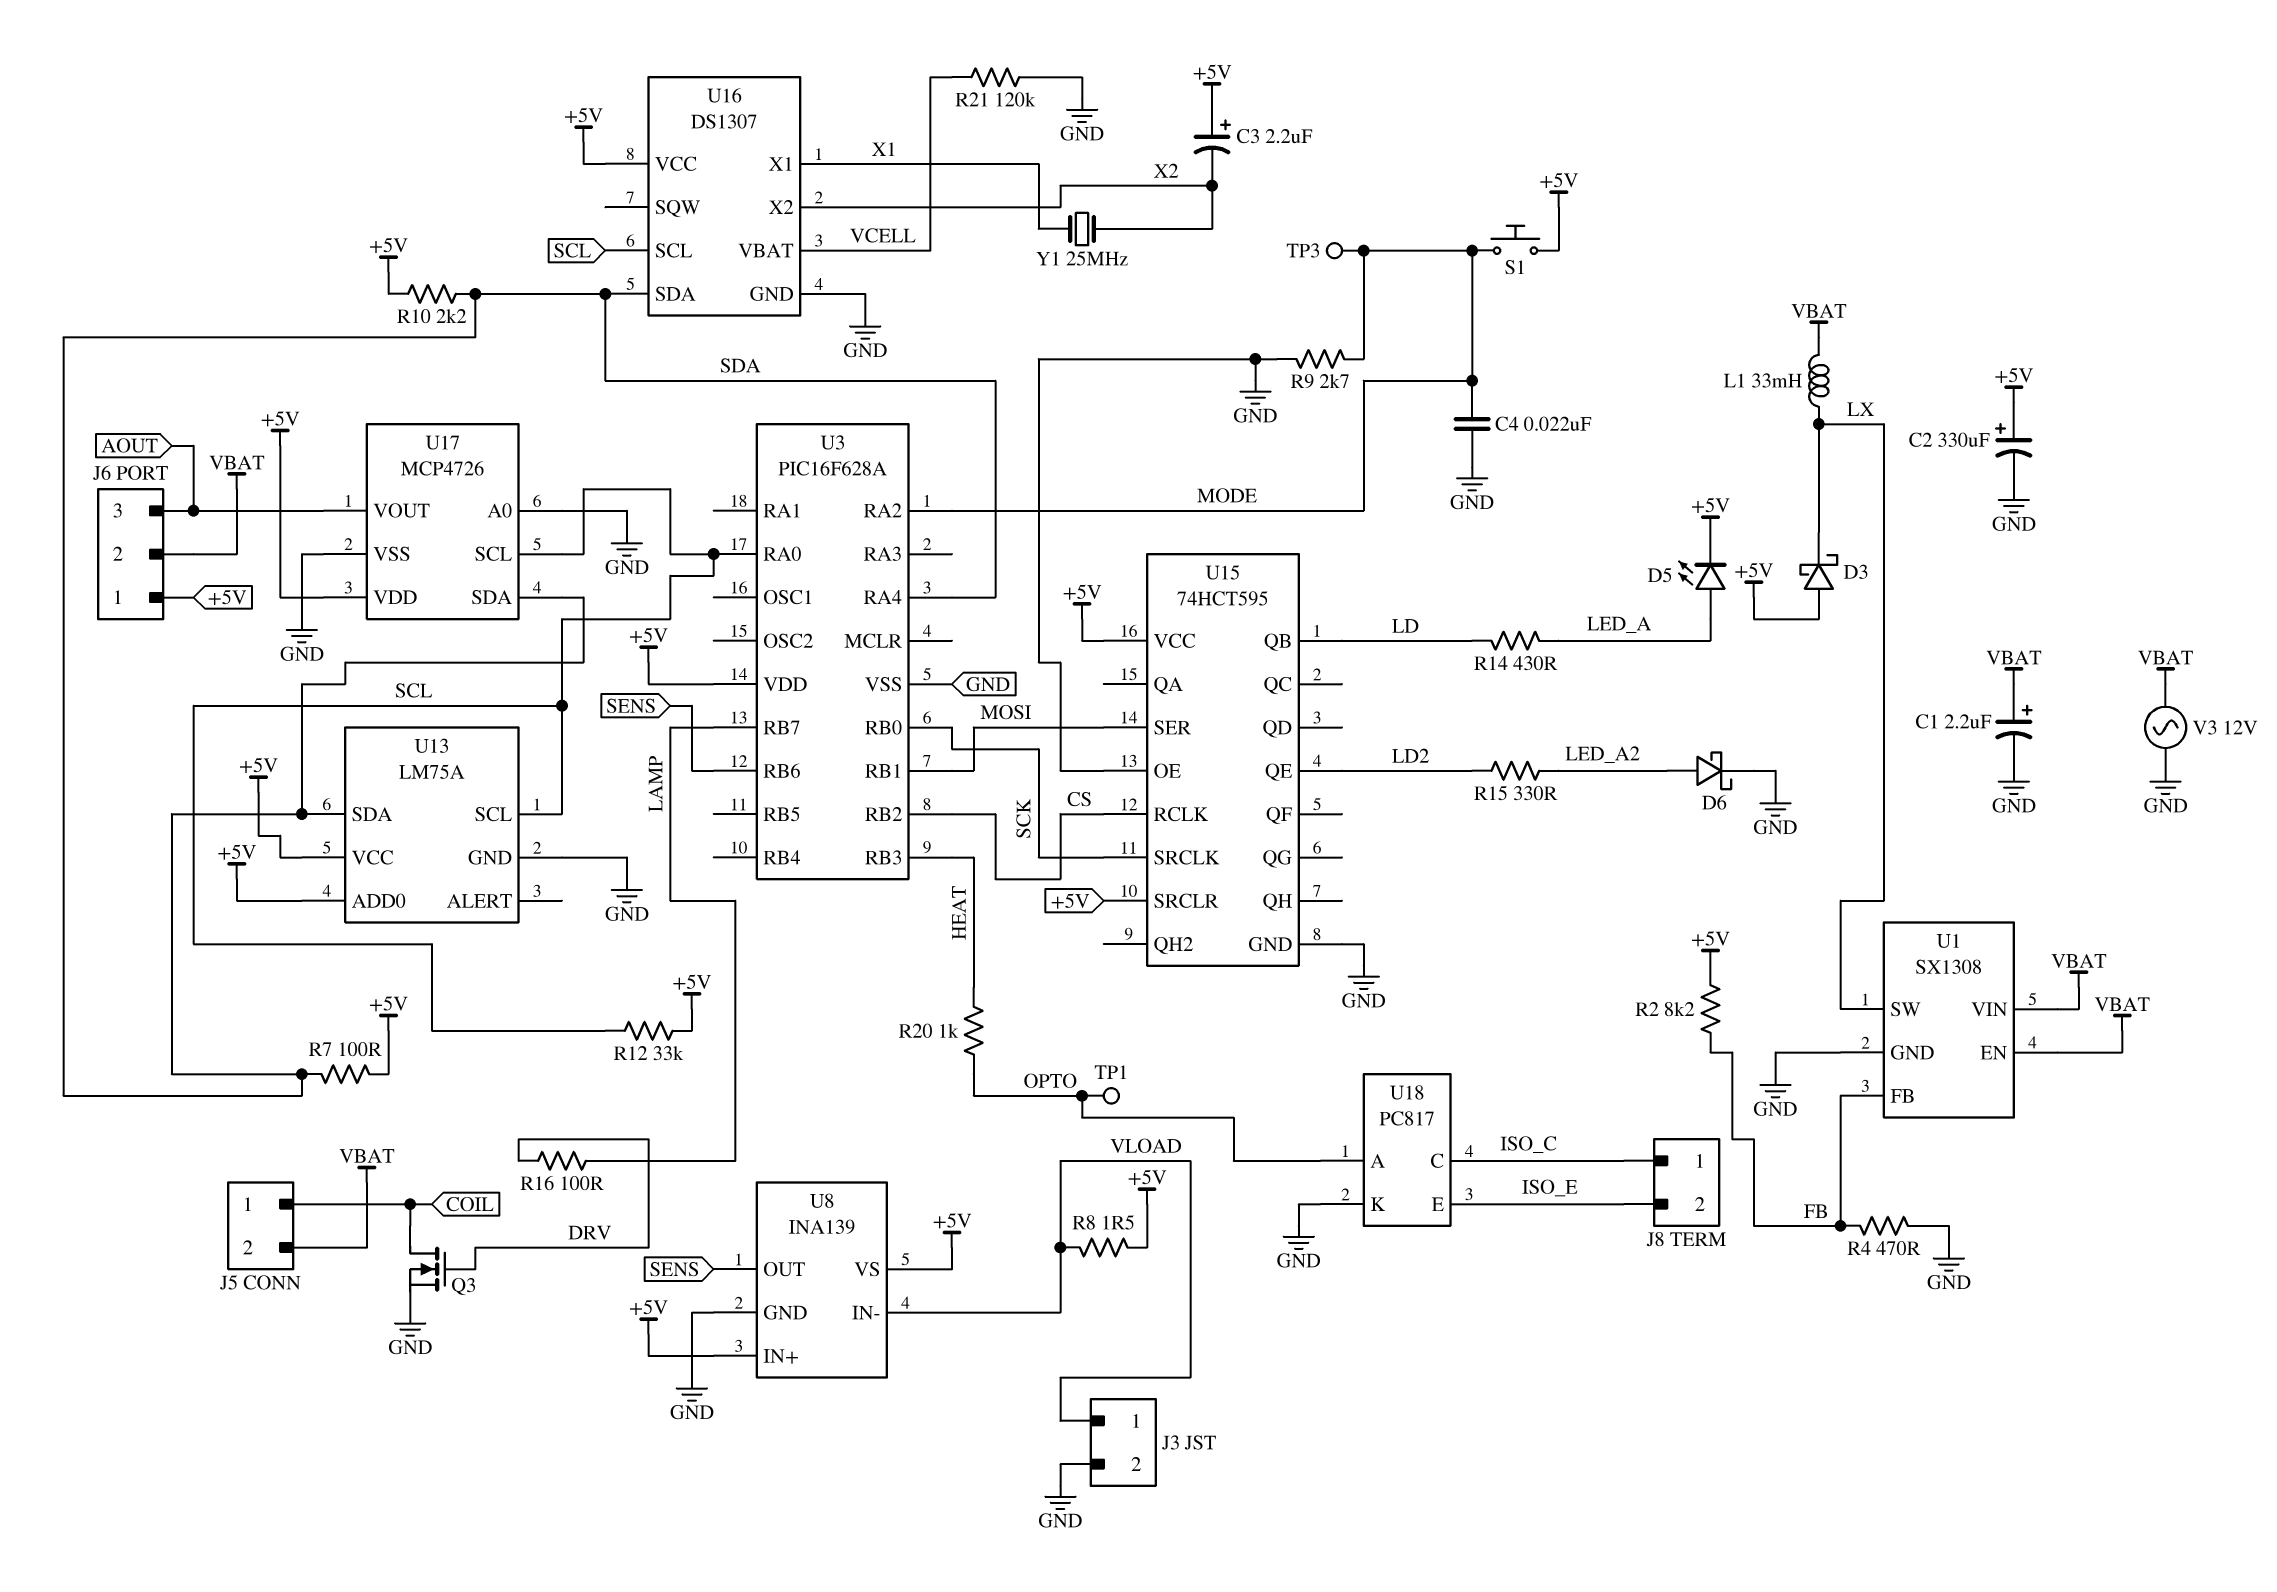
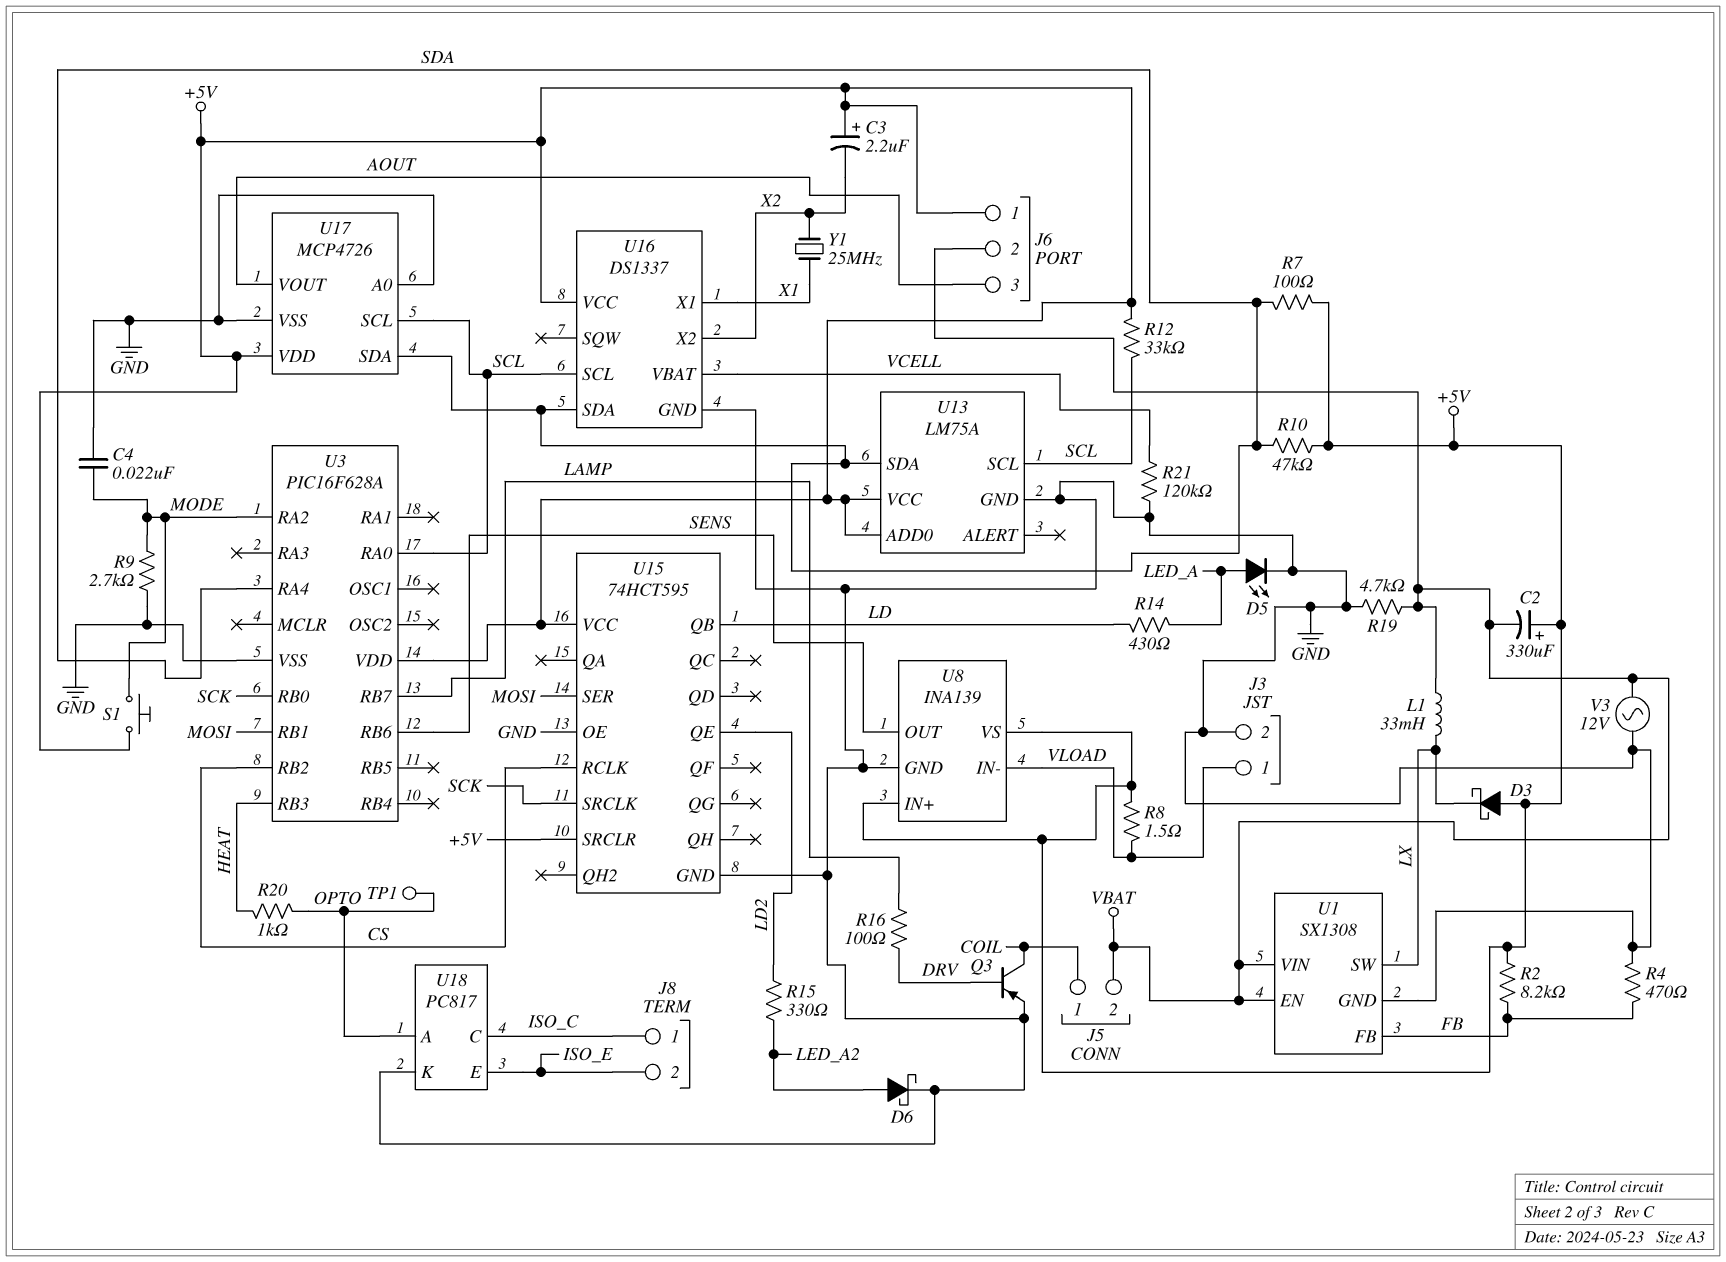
C1: 2.2uF (plus VBAT, minus GND) -> none
C2: 330uF (plus +5V, minus GND) -> 330uF (plus +5V, minus VBAT)
D5: LED (A LED_A, K +5V) -> LED (A LED_A, K GND)
Q3: NMOS (G DRV, D COIL, S GND) -> PNP (B DRV, C COIL, E GND)
R10: 2.2k (+5V, SDA) -> 47k (+5V, SDA)
R19: none -> 4.7k (GND, VBAT)
TP3: test point (MODE) -> none
U16: DS1307 -> DS1337

